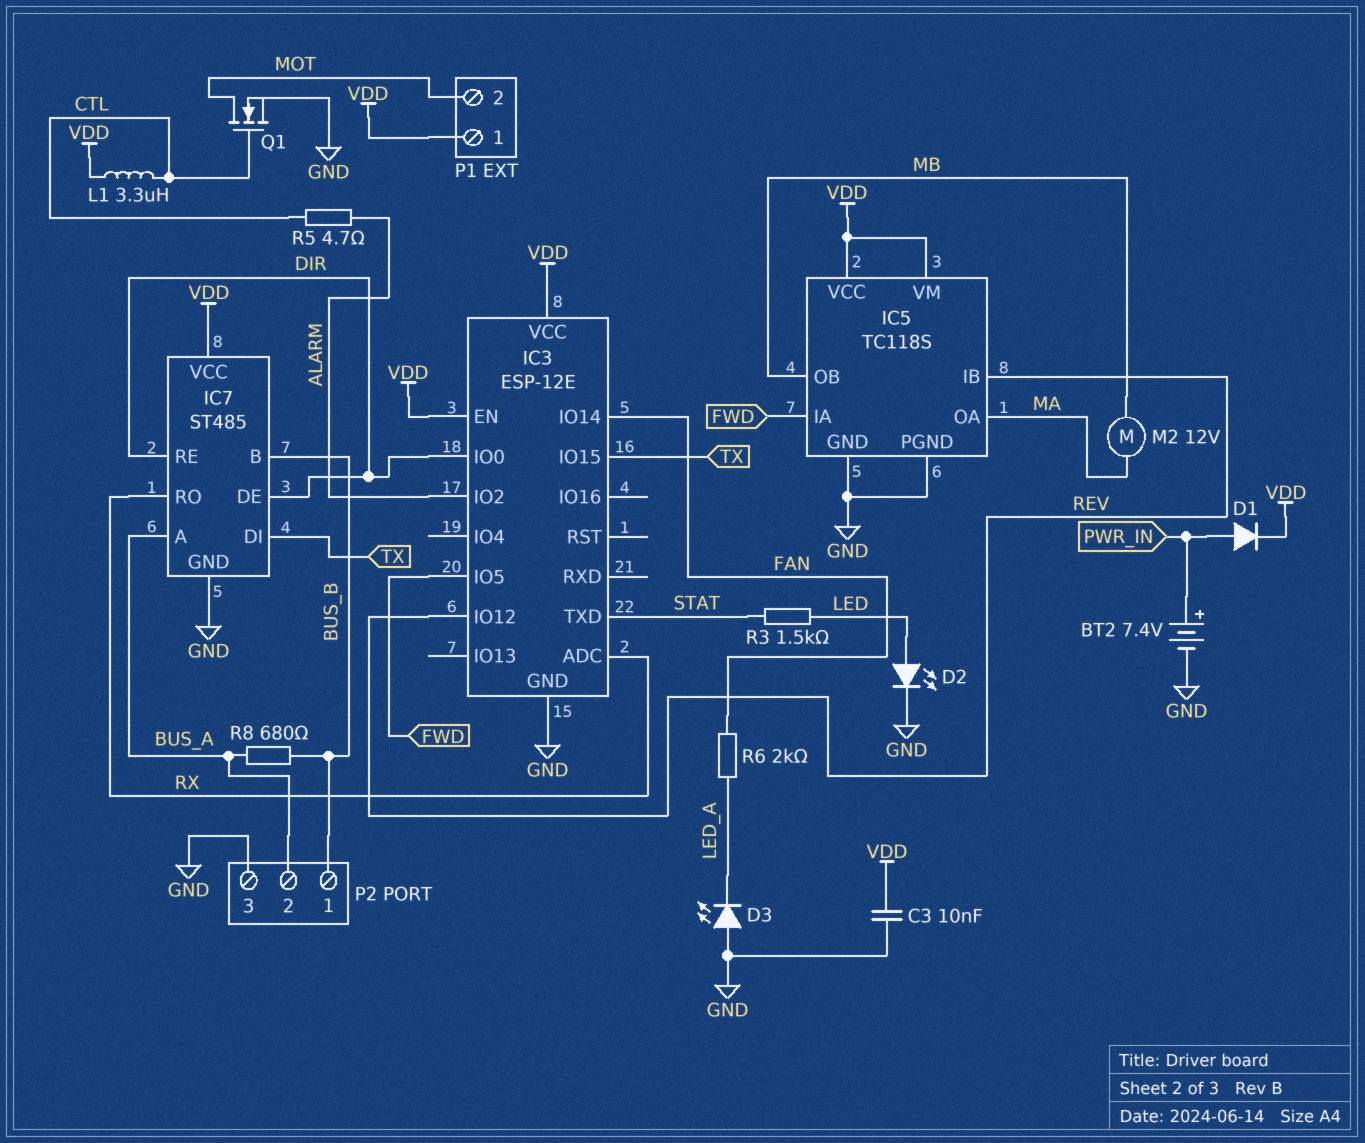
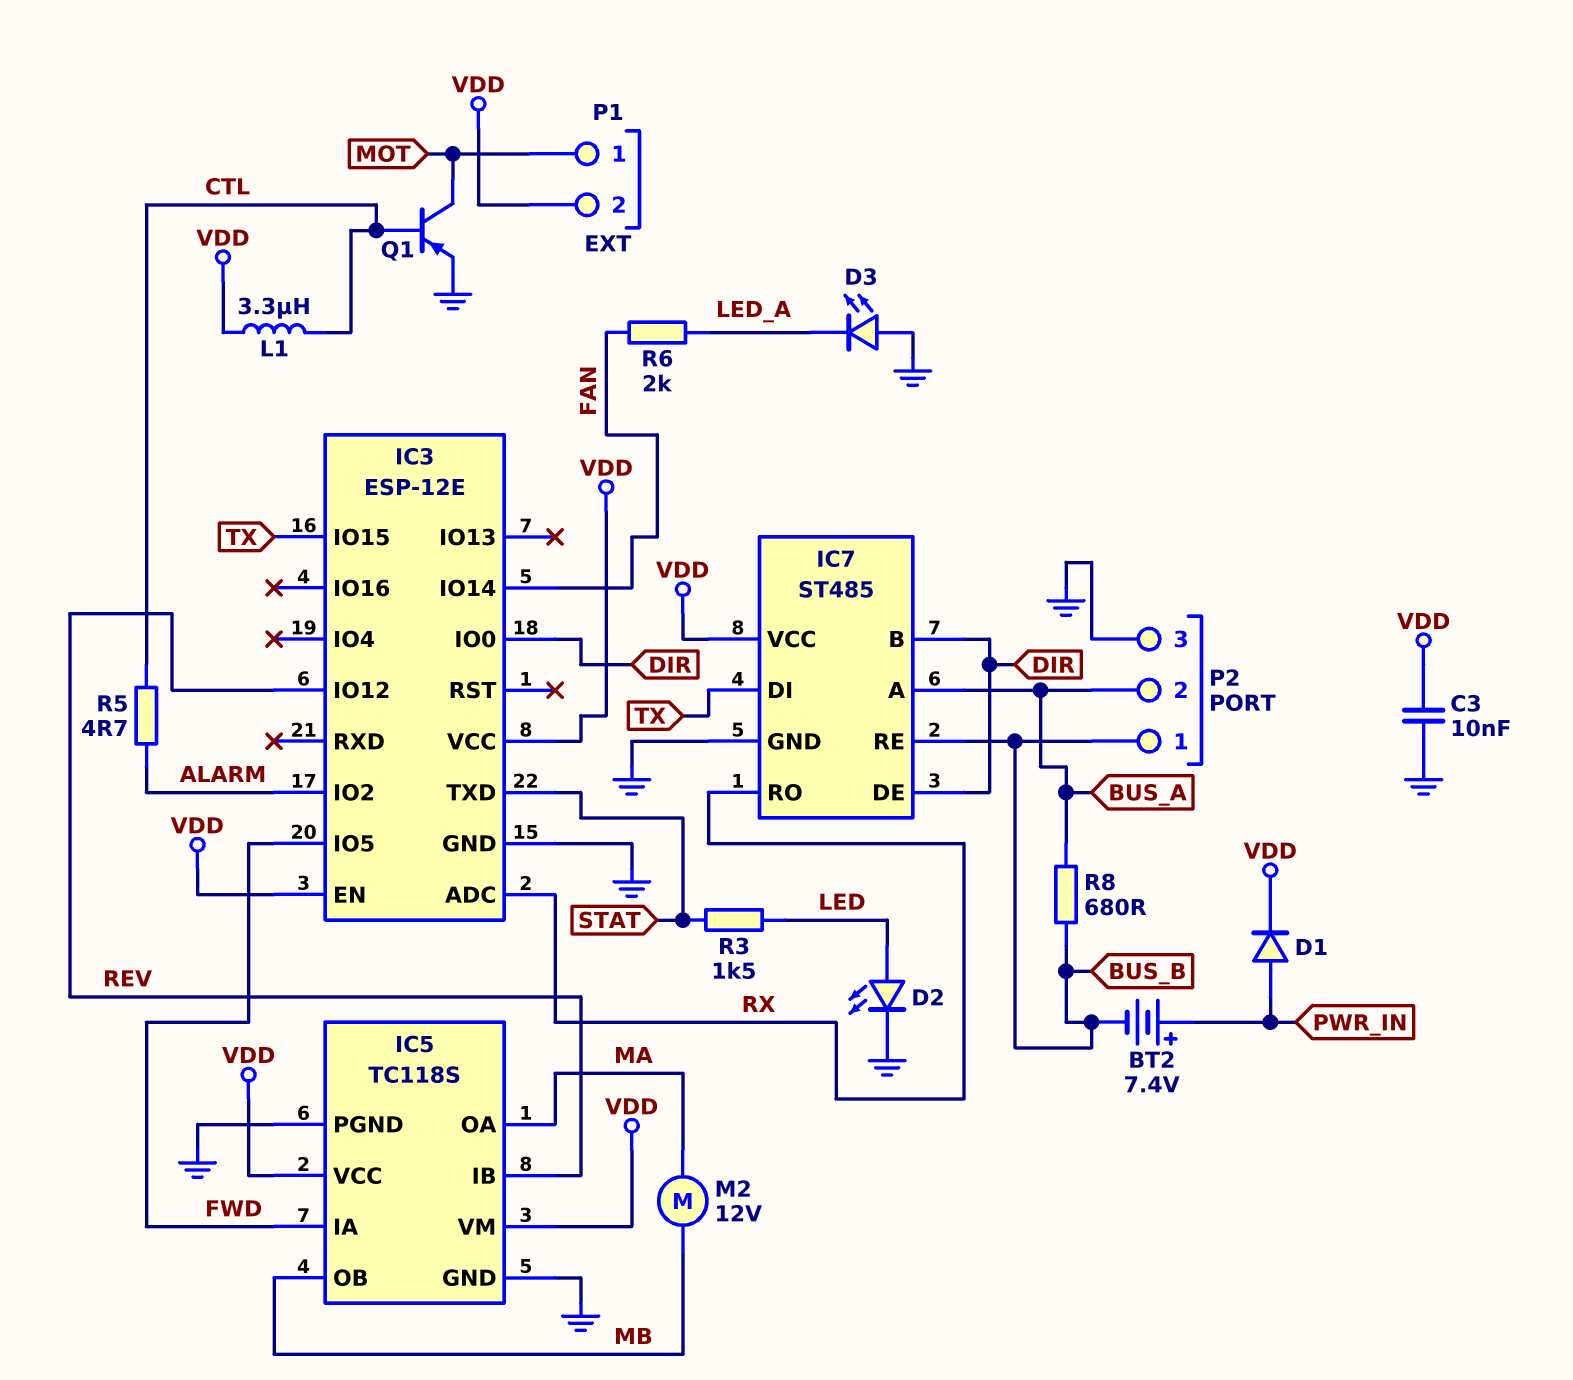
BT2: 7.4V (plus PWR_IN, minus GND) -> 7.4V (plus PWR_IN, minus BUS_B)
IC7 pin B: BUS_B -> DIR
IC7 pin RE: DIR -> BUS_B
P1 pin 1: VDD -> MOT
P1 pin 2: MOT -> VDD
Q1: NMOS (G CTL, D MOT, S GND) -> PNP (B CTL, C MOT, E GND)

